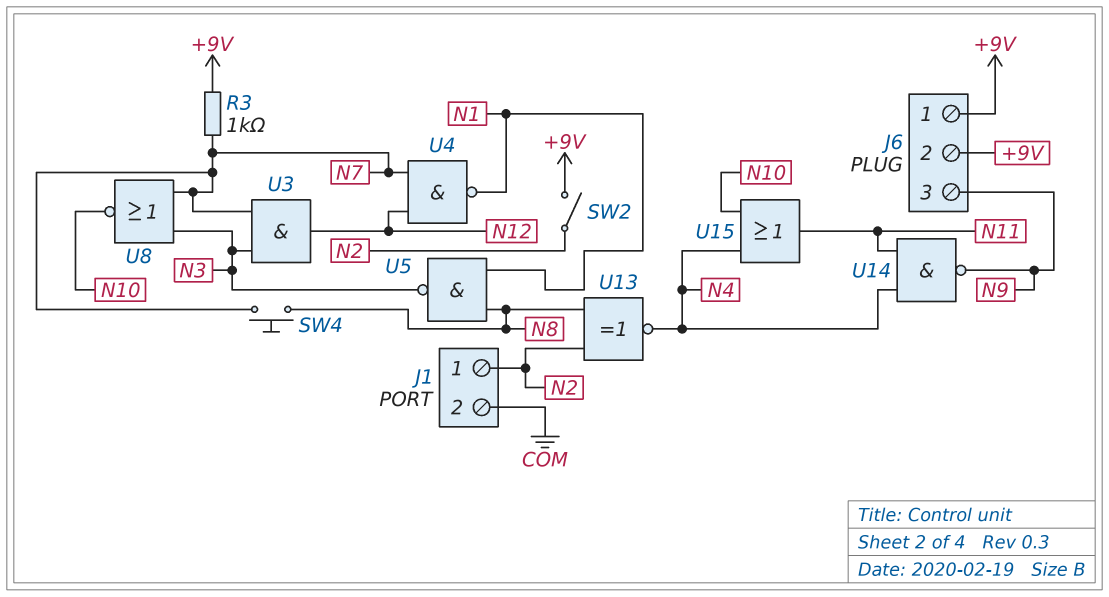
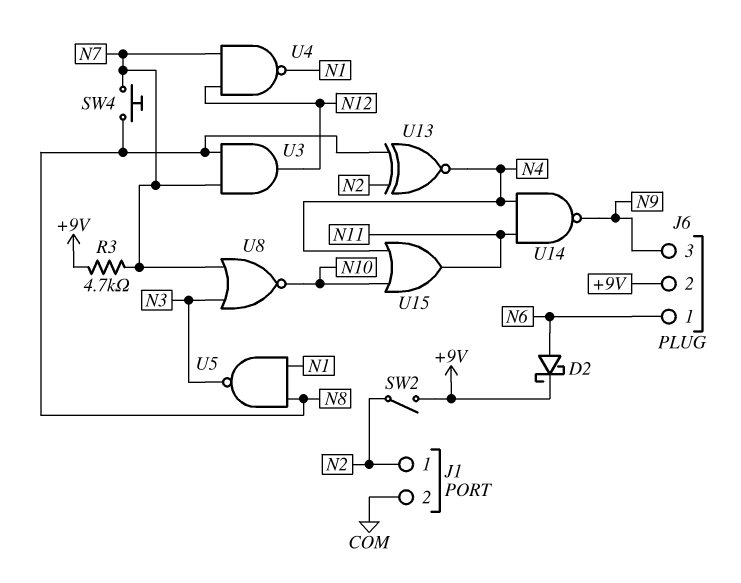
D2: none -> schottky (A N6, K +9V)
J6 pin 1: +9V -> N6
R3: 1k (+9V, N7) -> 4.7k (+9V, N7)
U3: AND (in N3, in N7, out N12) -> AND (in N7, in N8, out N12)

